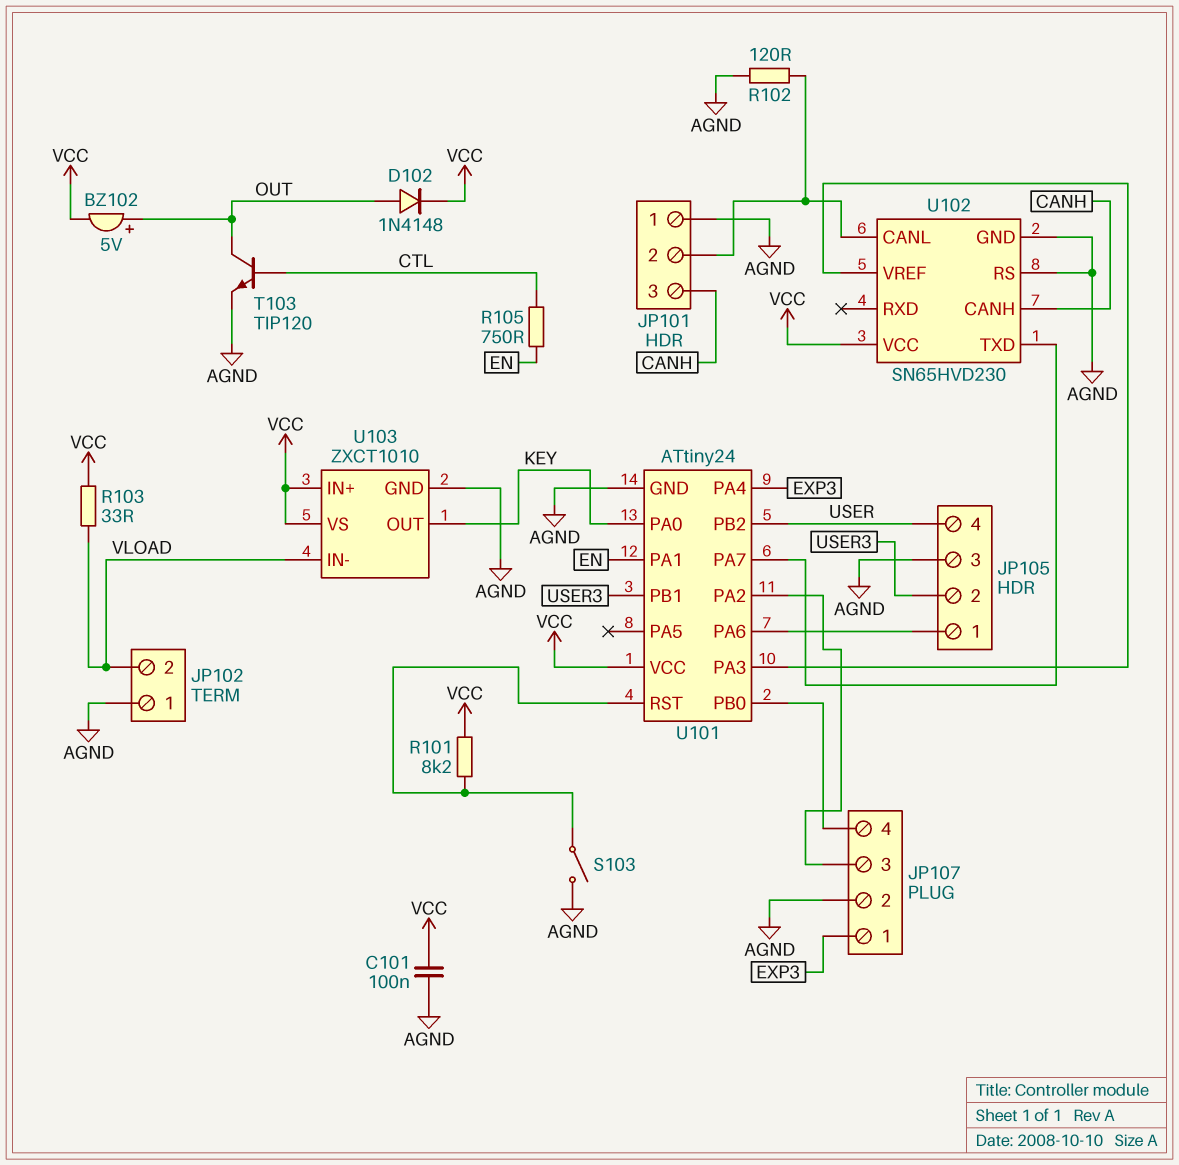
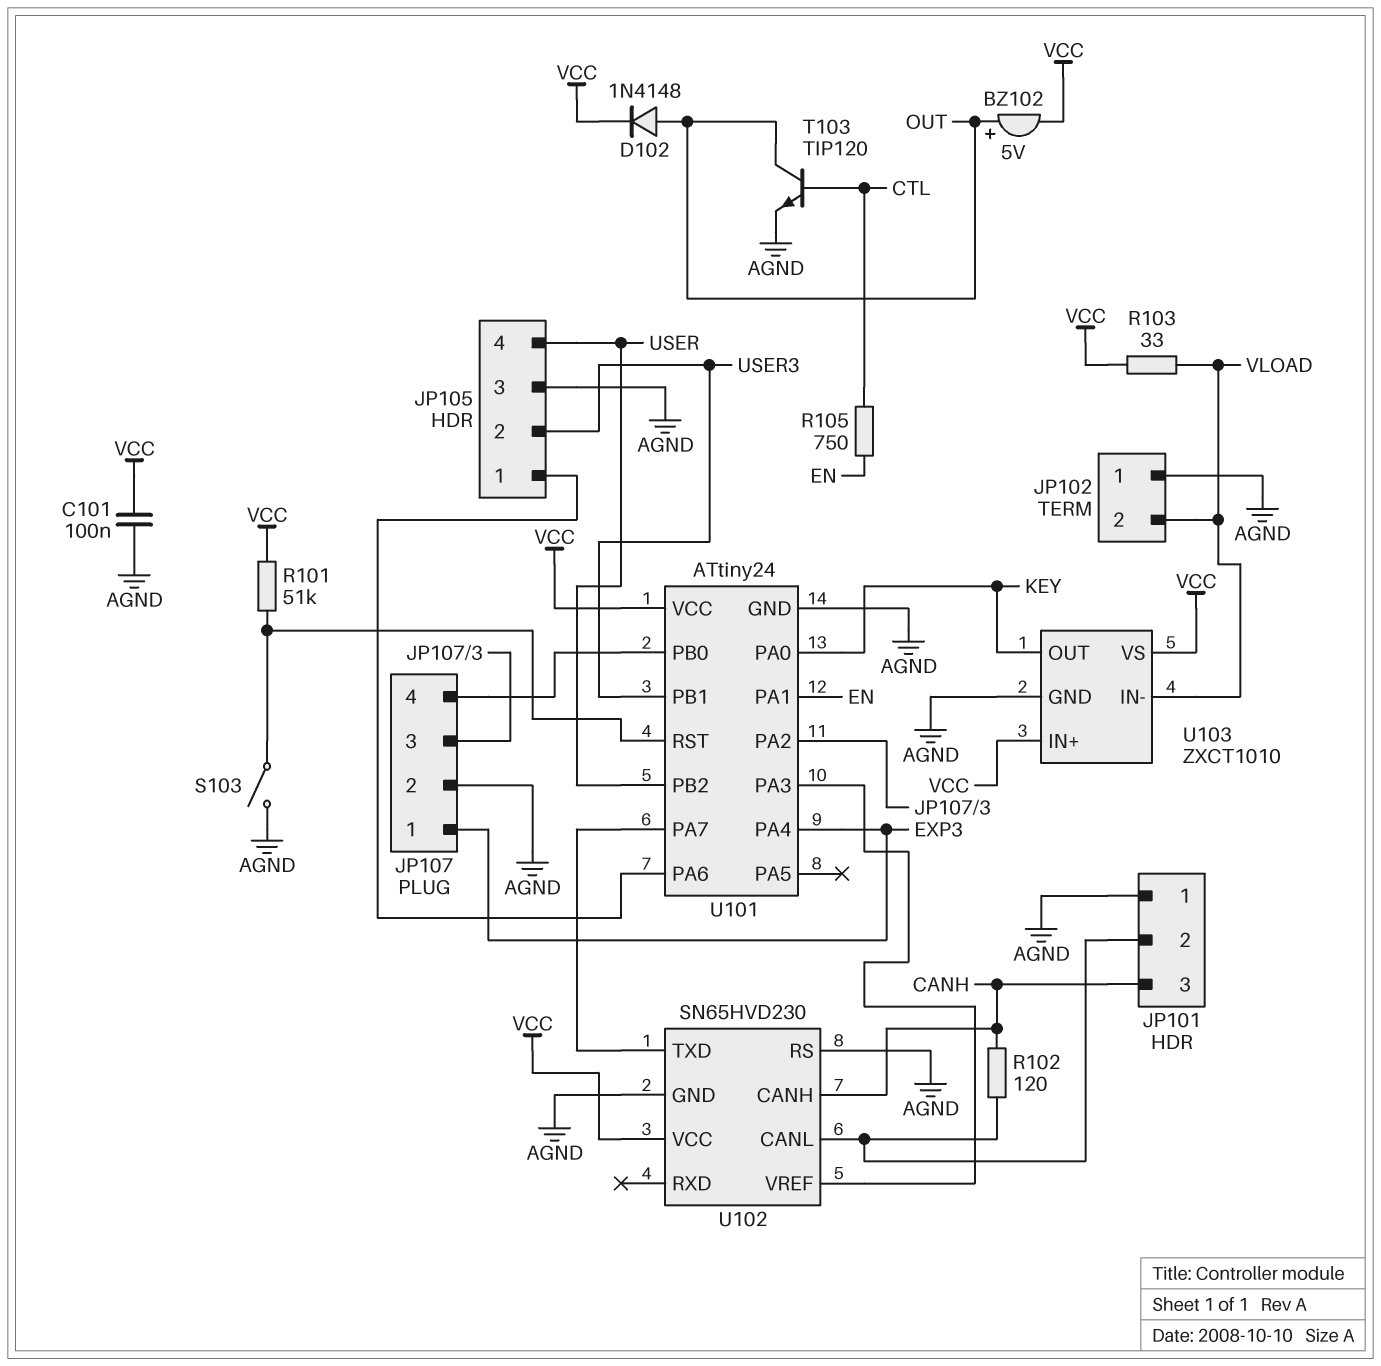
R101: 8.2k (U101/RST, VCC) -> 51k (U101/RST, VCC)
R102: 120 (AGND, JP101/2) -> 120 (CANH, JP101/2)

